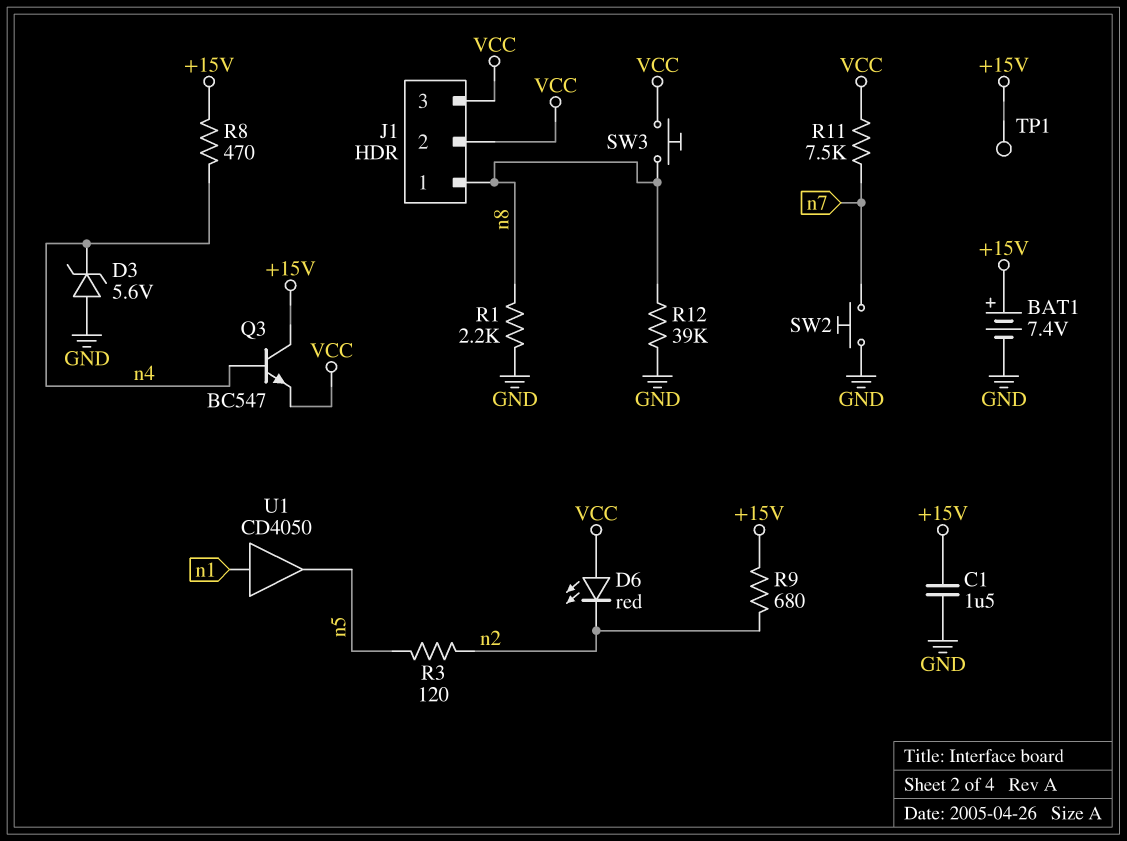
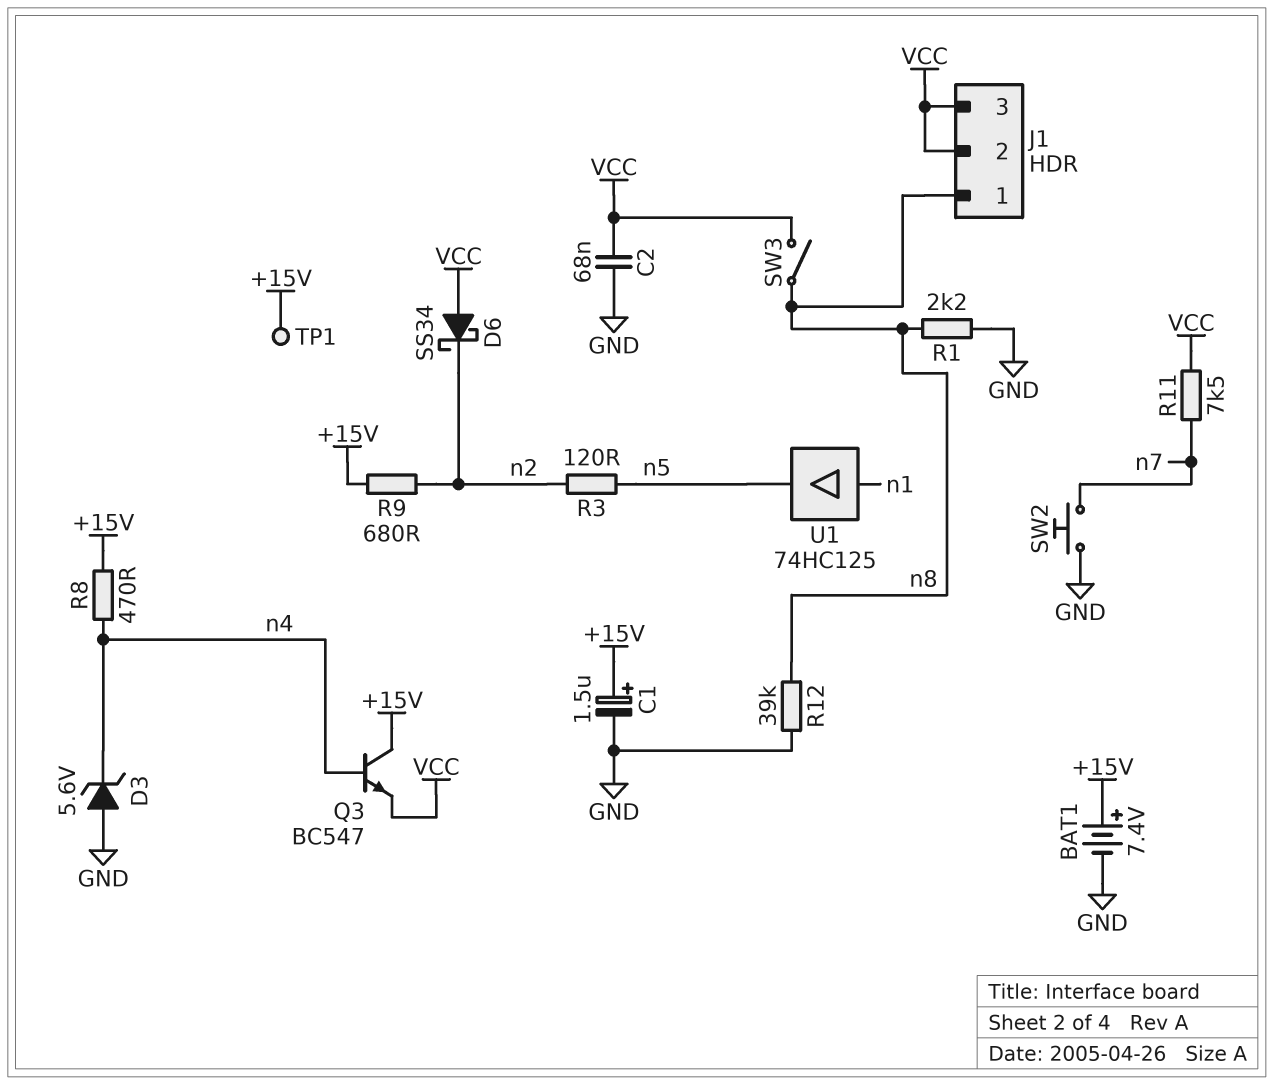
C1: 1.5uF (+15V, GND) -> 1.5uF (plus +15V, minus GND)
C2: none -> 68nF (GND, VCC)
D6: LED red (A VCC, K n2) -> schottky SS34 (A VCC, K n2)
SW3: button (VCC, n8) -> switch (VCC, n8)
U1: buffer CD4050 (in n1, out n5) -> buffer 74HC125 (in n1, out n5)

